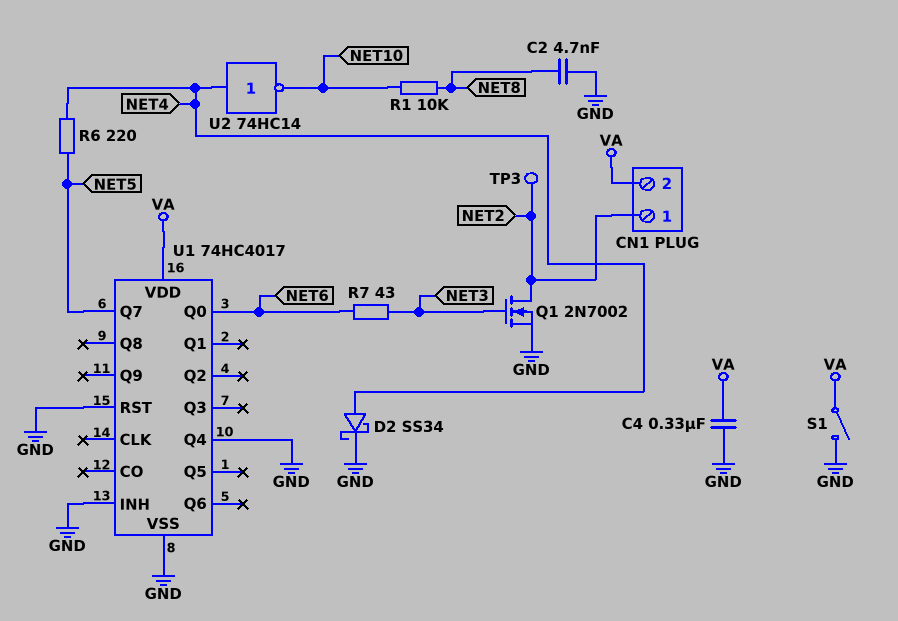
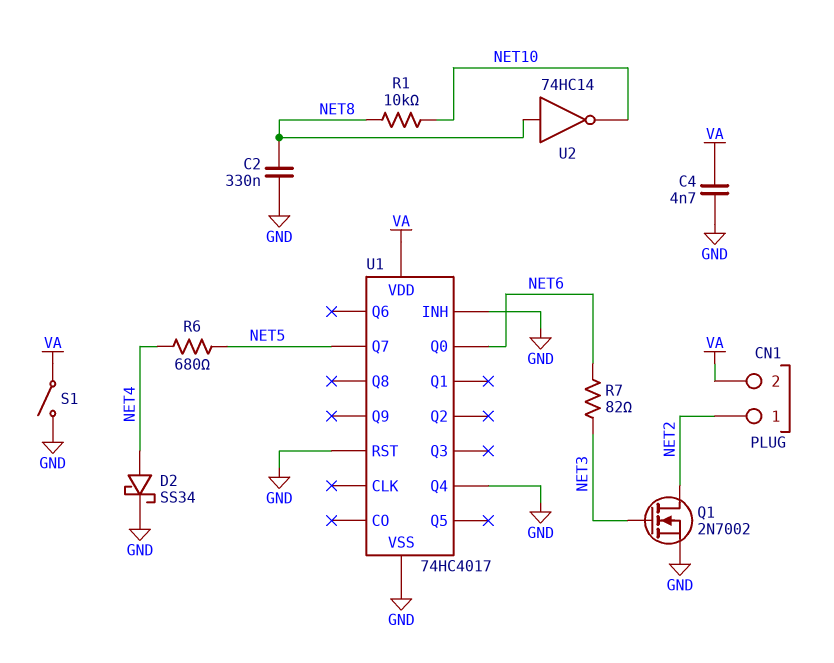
C2: 4.7nF (GND, NET8) -> 330nF (GND, NET8)
C4: 330nF (GND, VA) -> 4.7nF (GND, VA)
R6: 220 (NET4, NET5) -> 680 (NET4, NET5)
R7: 43 (NET3, NET6) -> 82 (NET3, NET6)
TP3: test point (NET2) -> none
U2: NOT 74HC14 (in NET4, out NET10) -> NOT 74HC14 (in NET8, out NET10)

